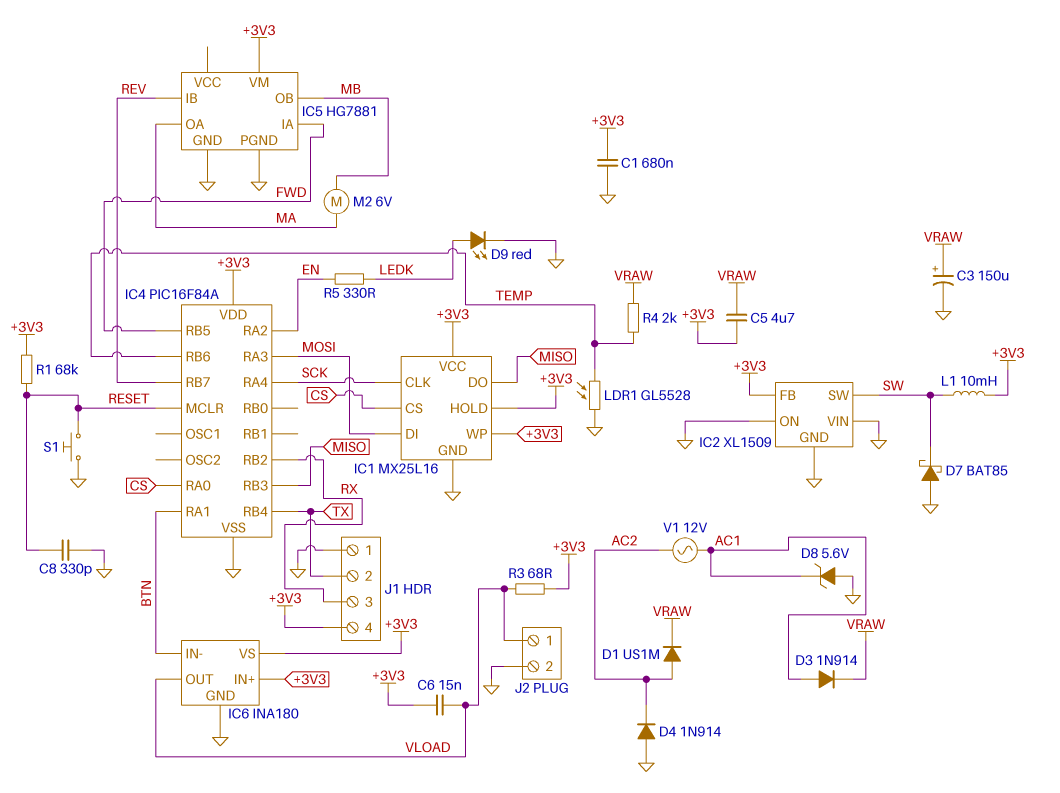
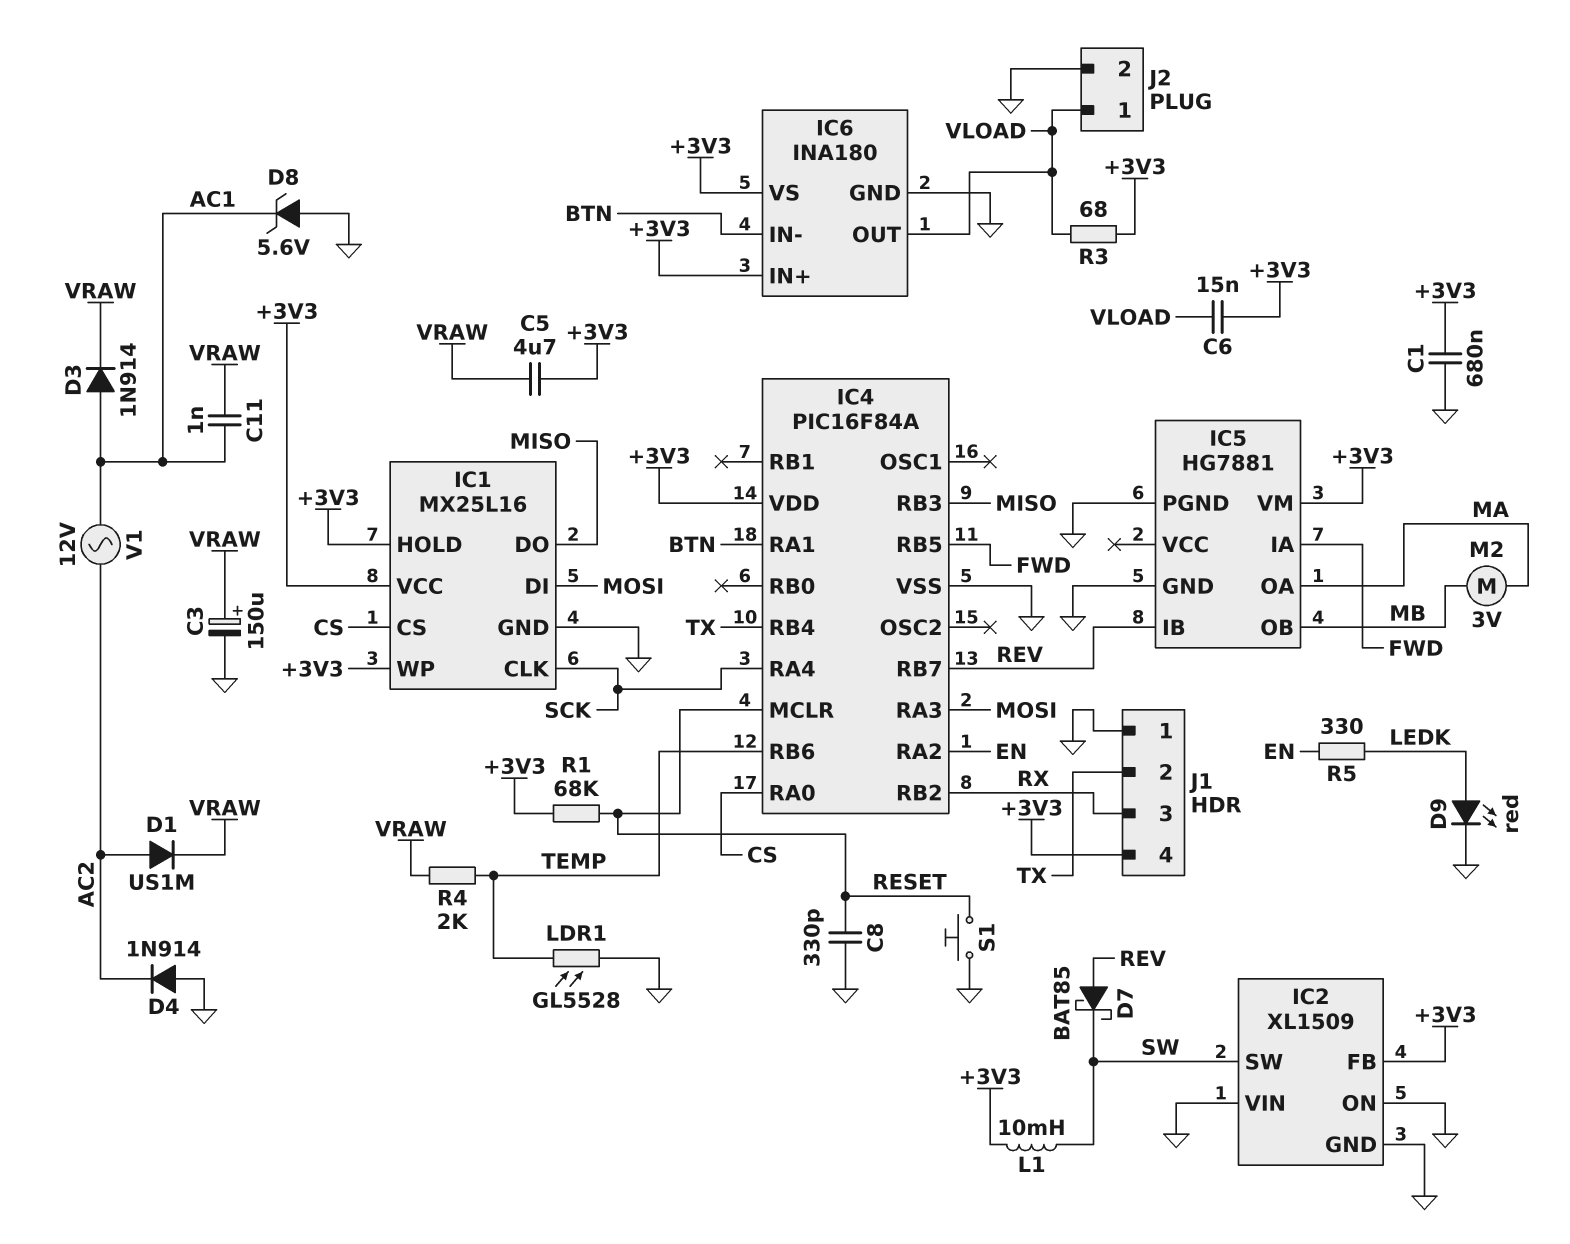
C11: none -> 1nF (AC1, VRAW)
D7: schottky BAT85 (A GND, K SW) -> schottky BAT85 (A REV, K SW)
M2: motor 6V (MA, MB) -> motor 3V (MA, MB)

